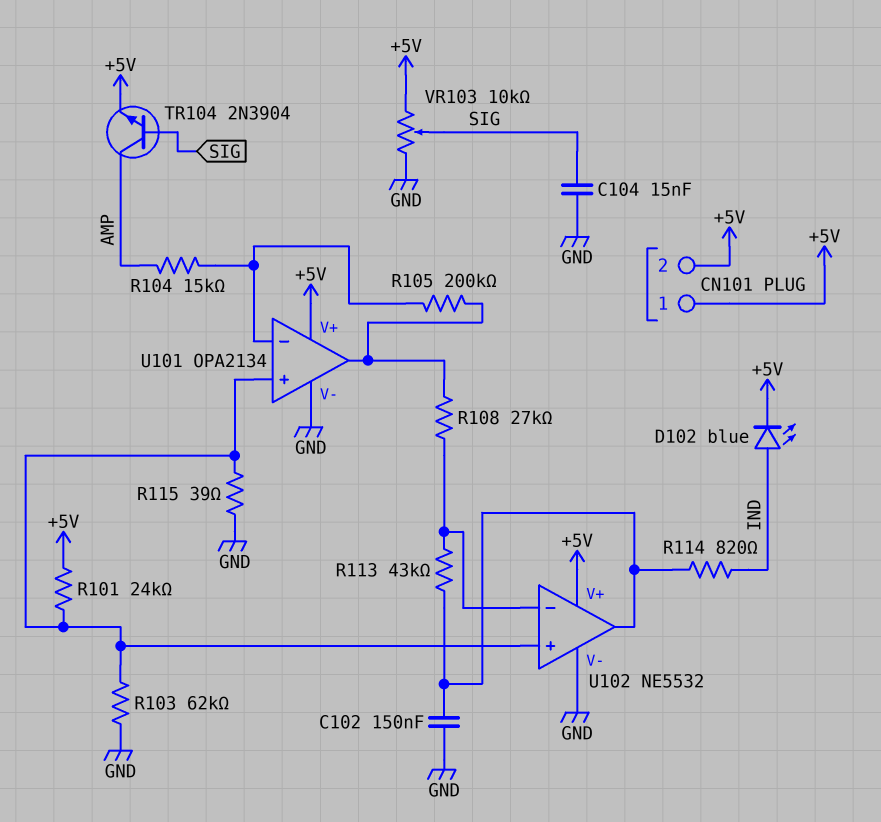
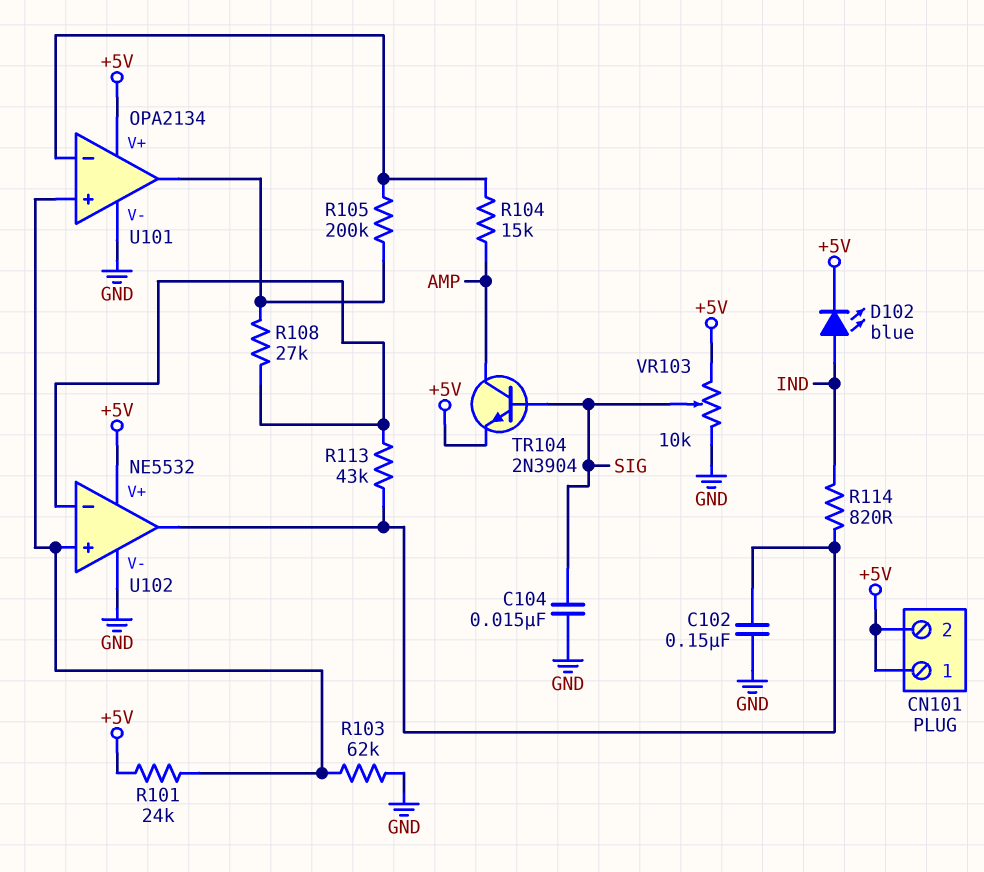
R115: 39 (GND, U101/in+) -> none

